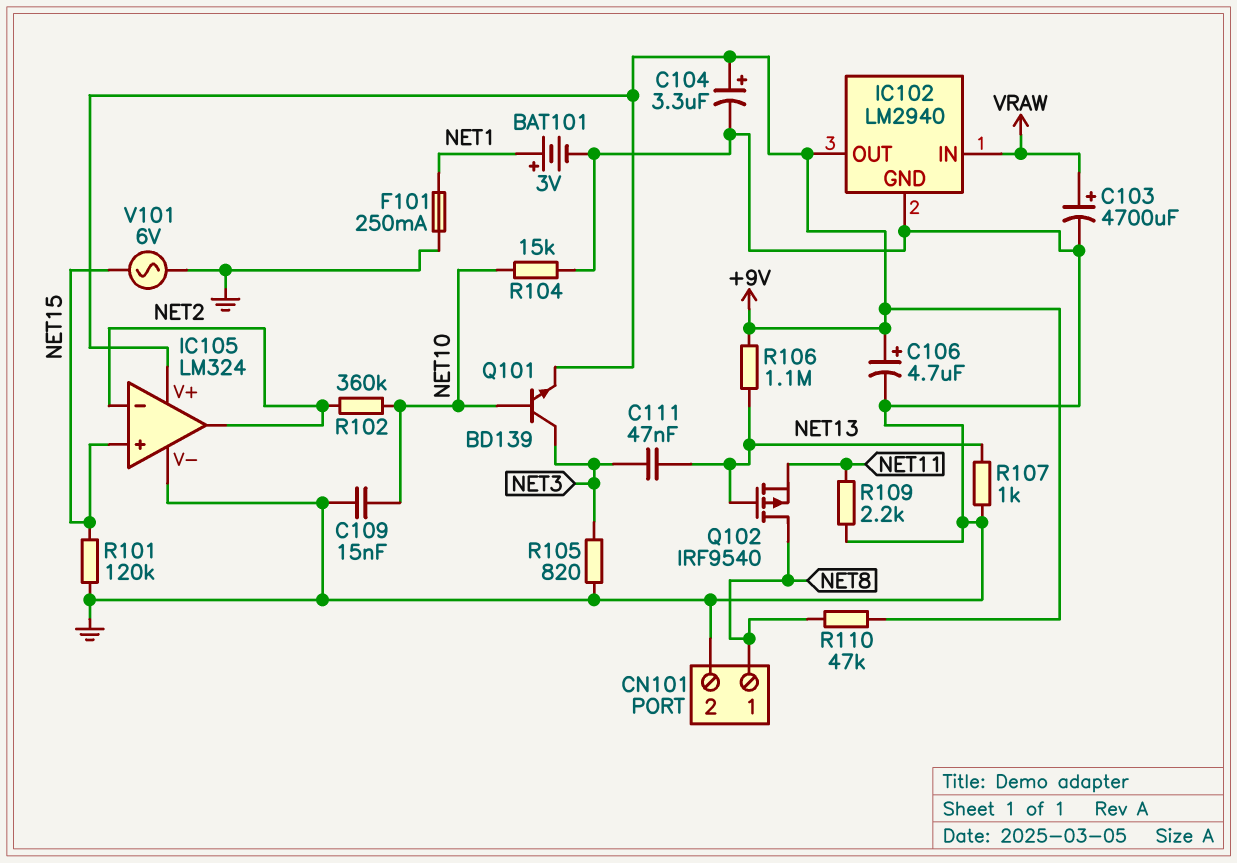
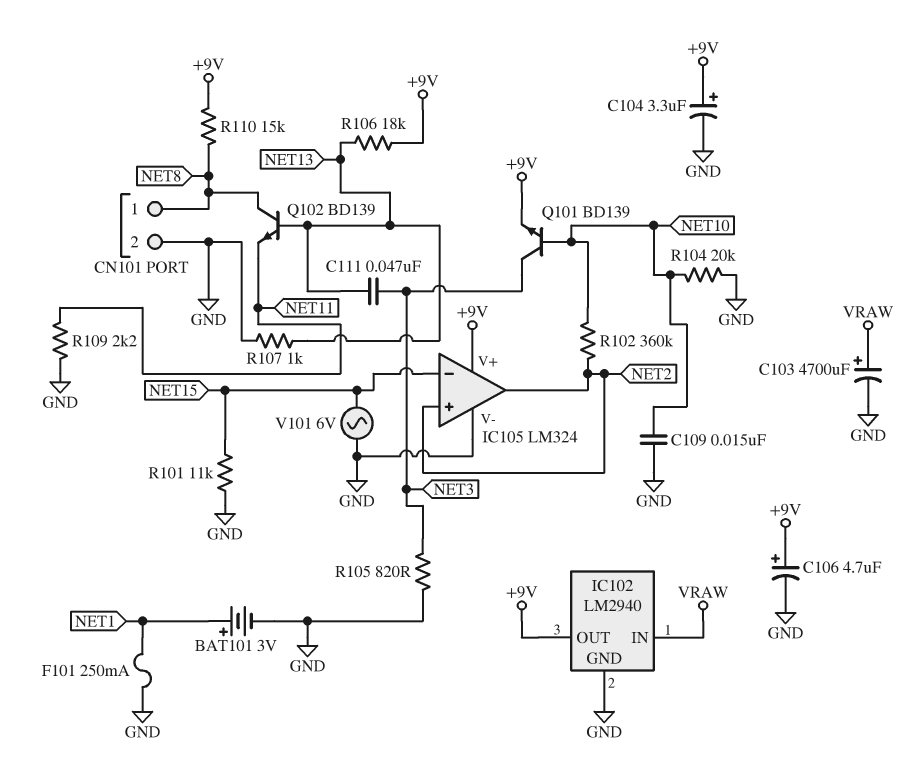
IC105 pin in+: NET15 -> NET2
IC105 pin in-: NET2 -> NET15
Q102: PMOS IRF9540 (G NET13, D NET8, S NET11) -> NPN BD139 (B NET13, C NET8, E NET11)
R101: 120k (GND, NET15) -> 11k (GND, NET15)
R104: 15k (GND, NET10) -> 20k (GND, NET10)
R106: 1.1M (+9V, NET13) -> 18k (+9V, NET13)
R110: 47k (+9V, NET8) -> 15k (+9V, NET8)

